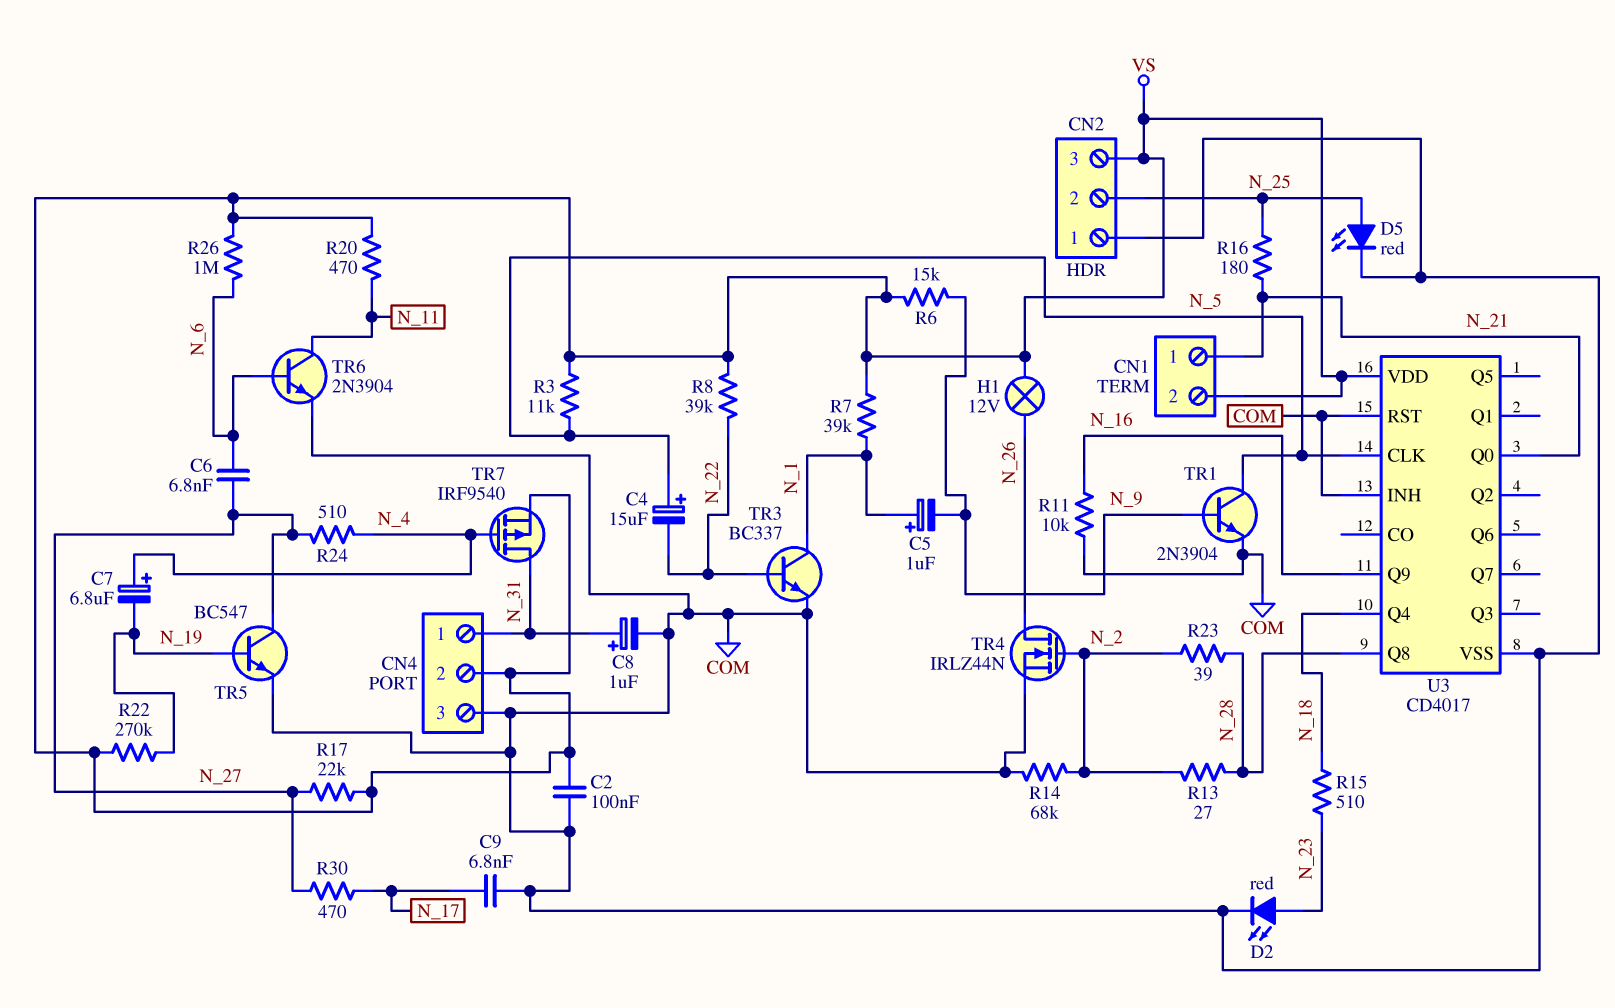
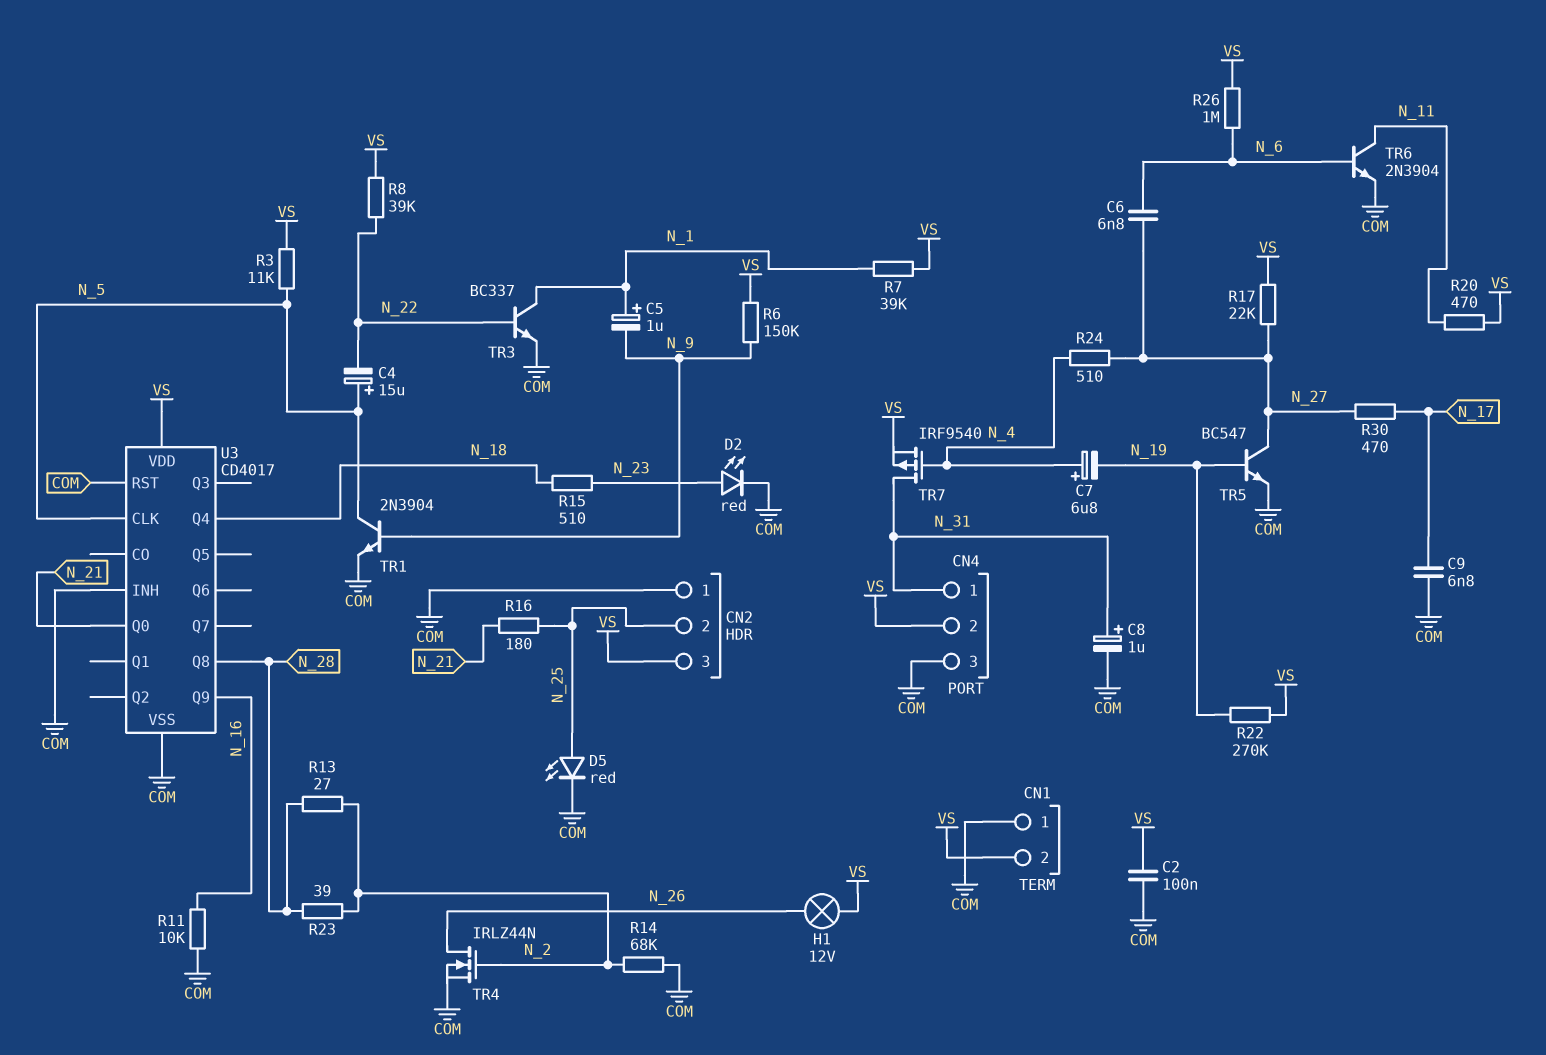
CN1 pin 1: N_21 -> COM
R6: 15k (N_9, VS) -> 150k (N_9, VS)

